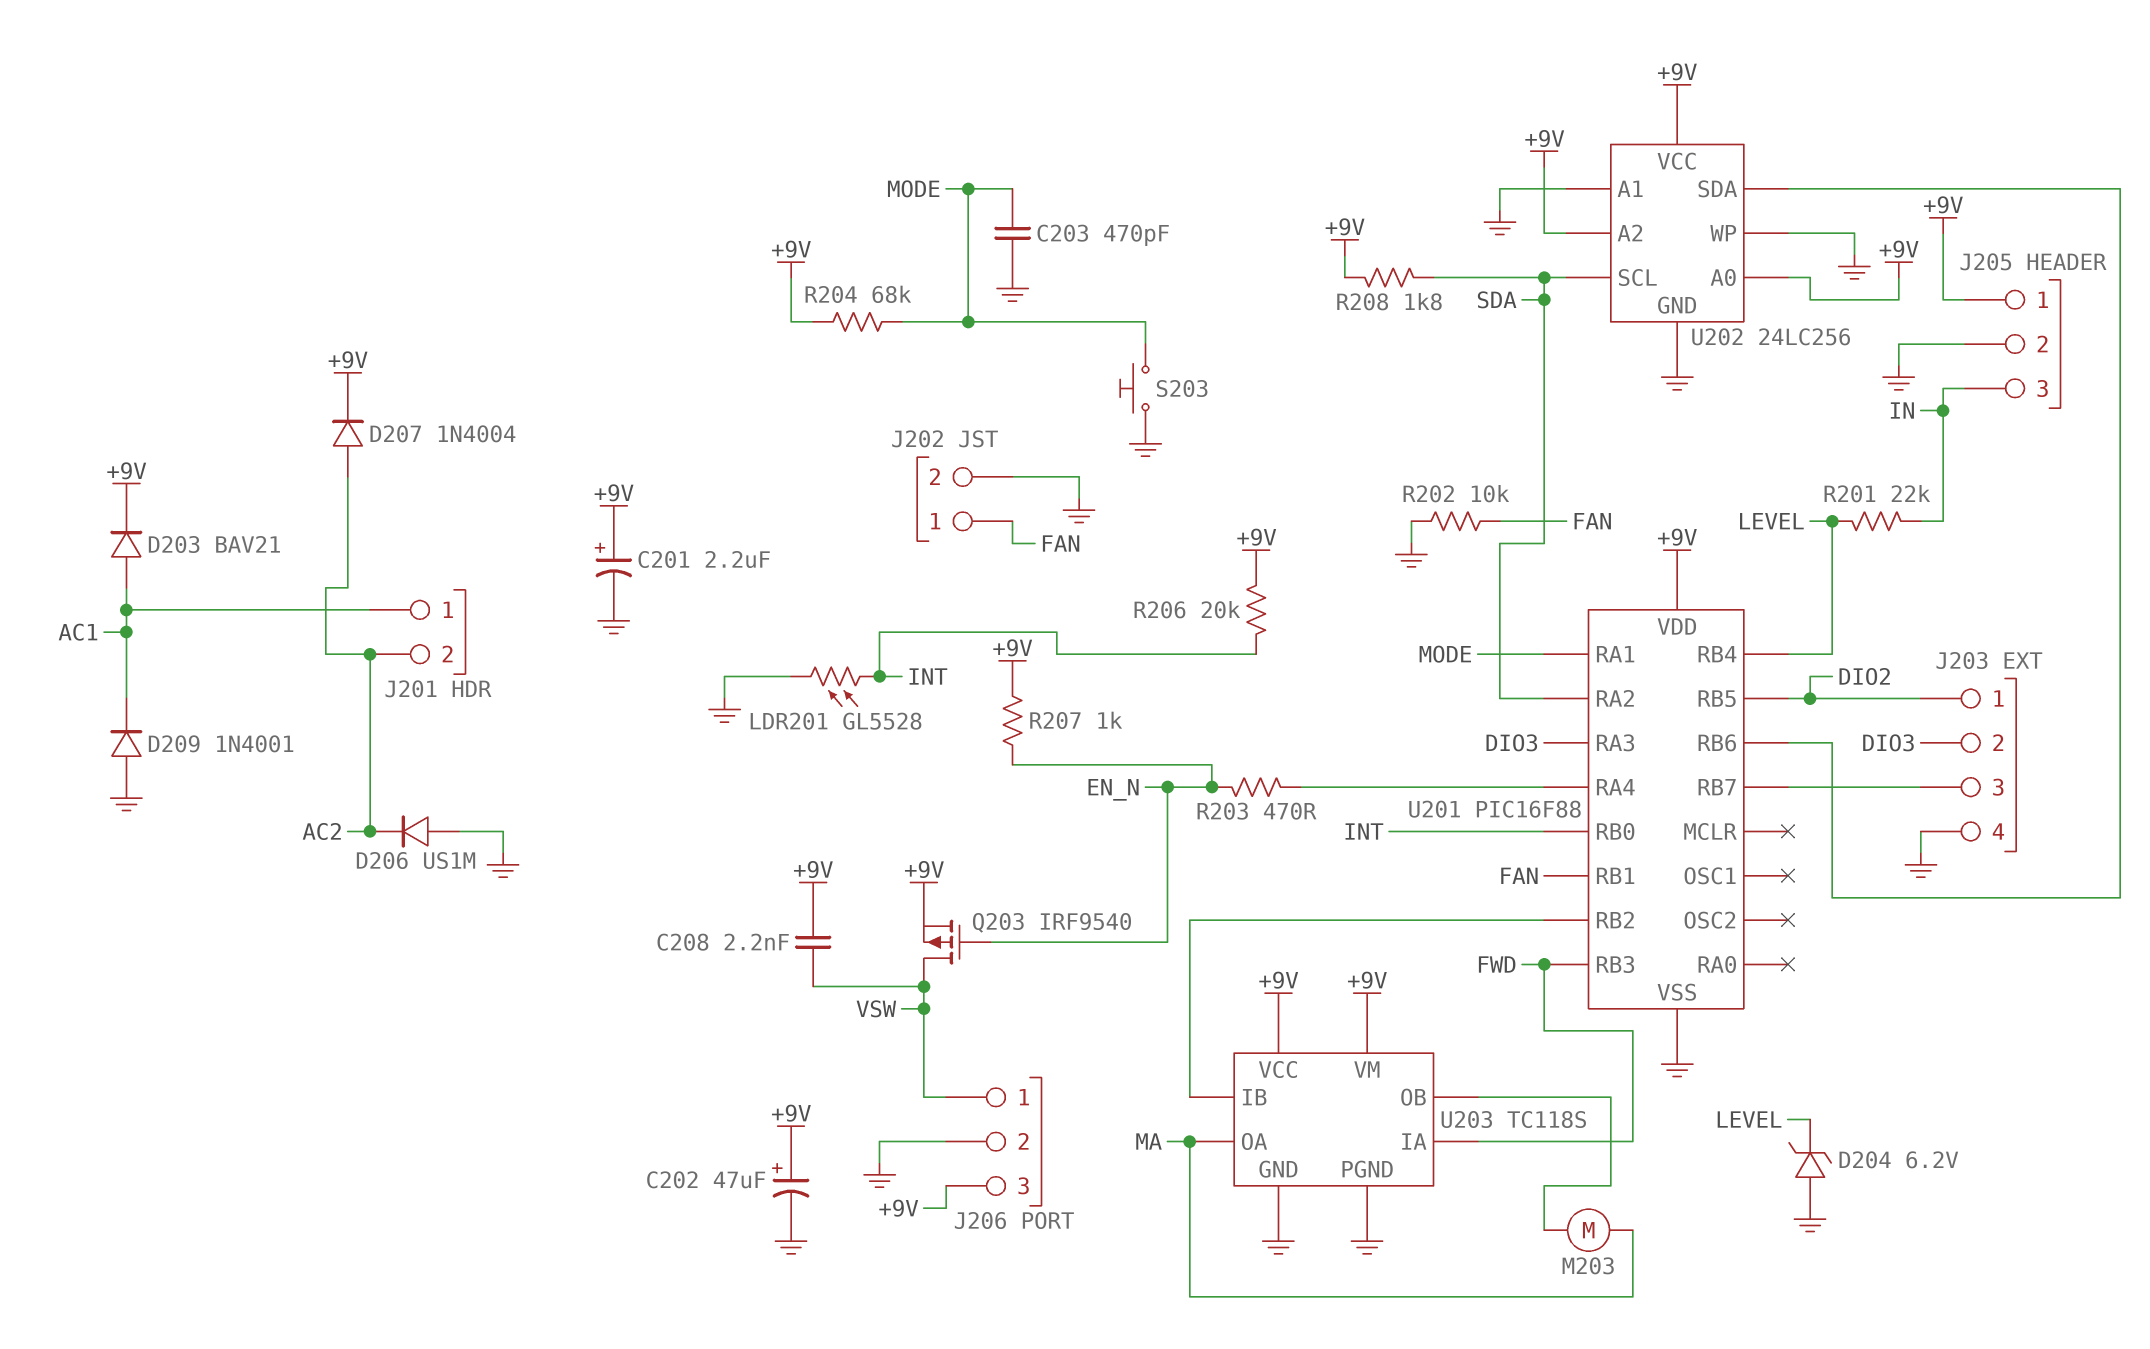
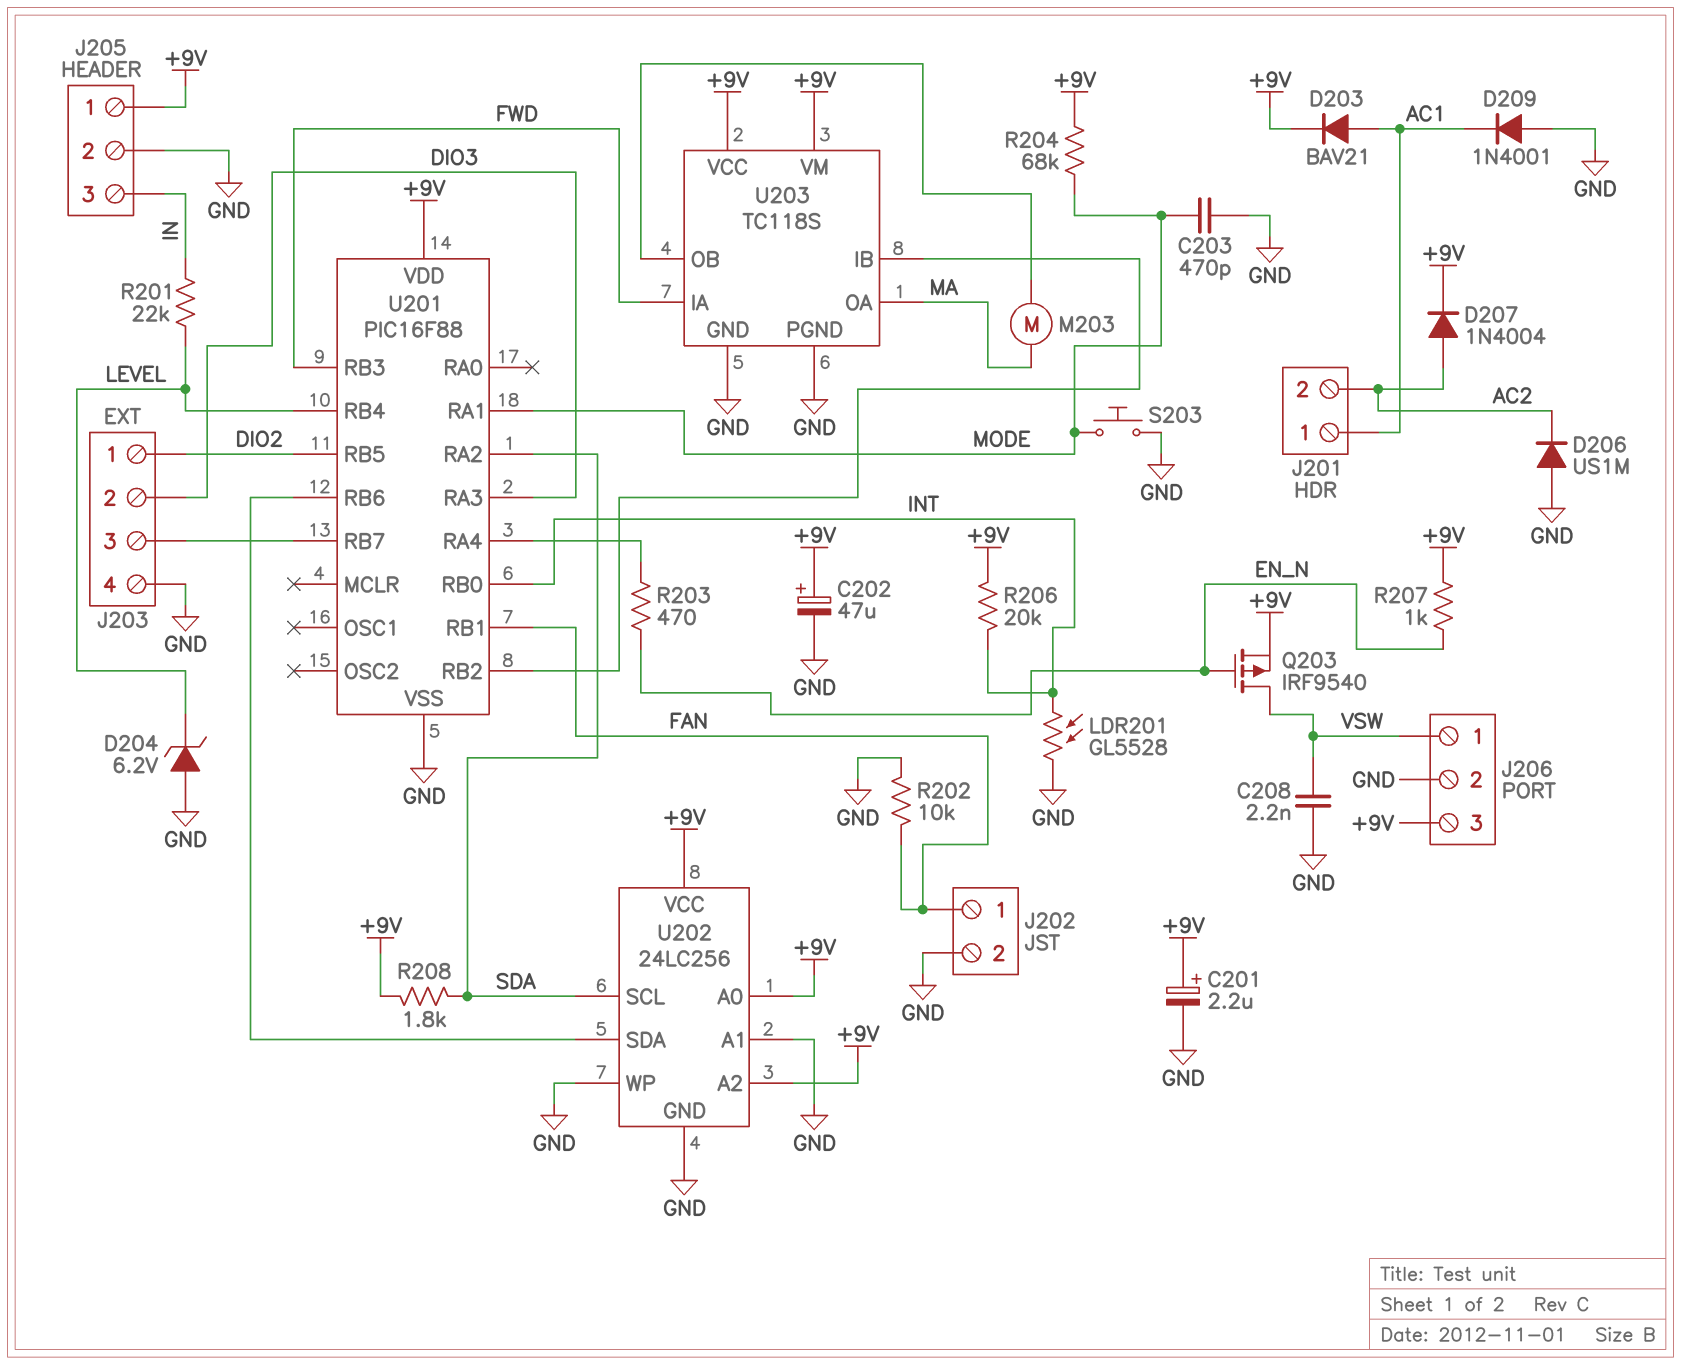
C208: 2.2nF (+9V, VSW) -> 2.2nF (GND, VSW)

